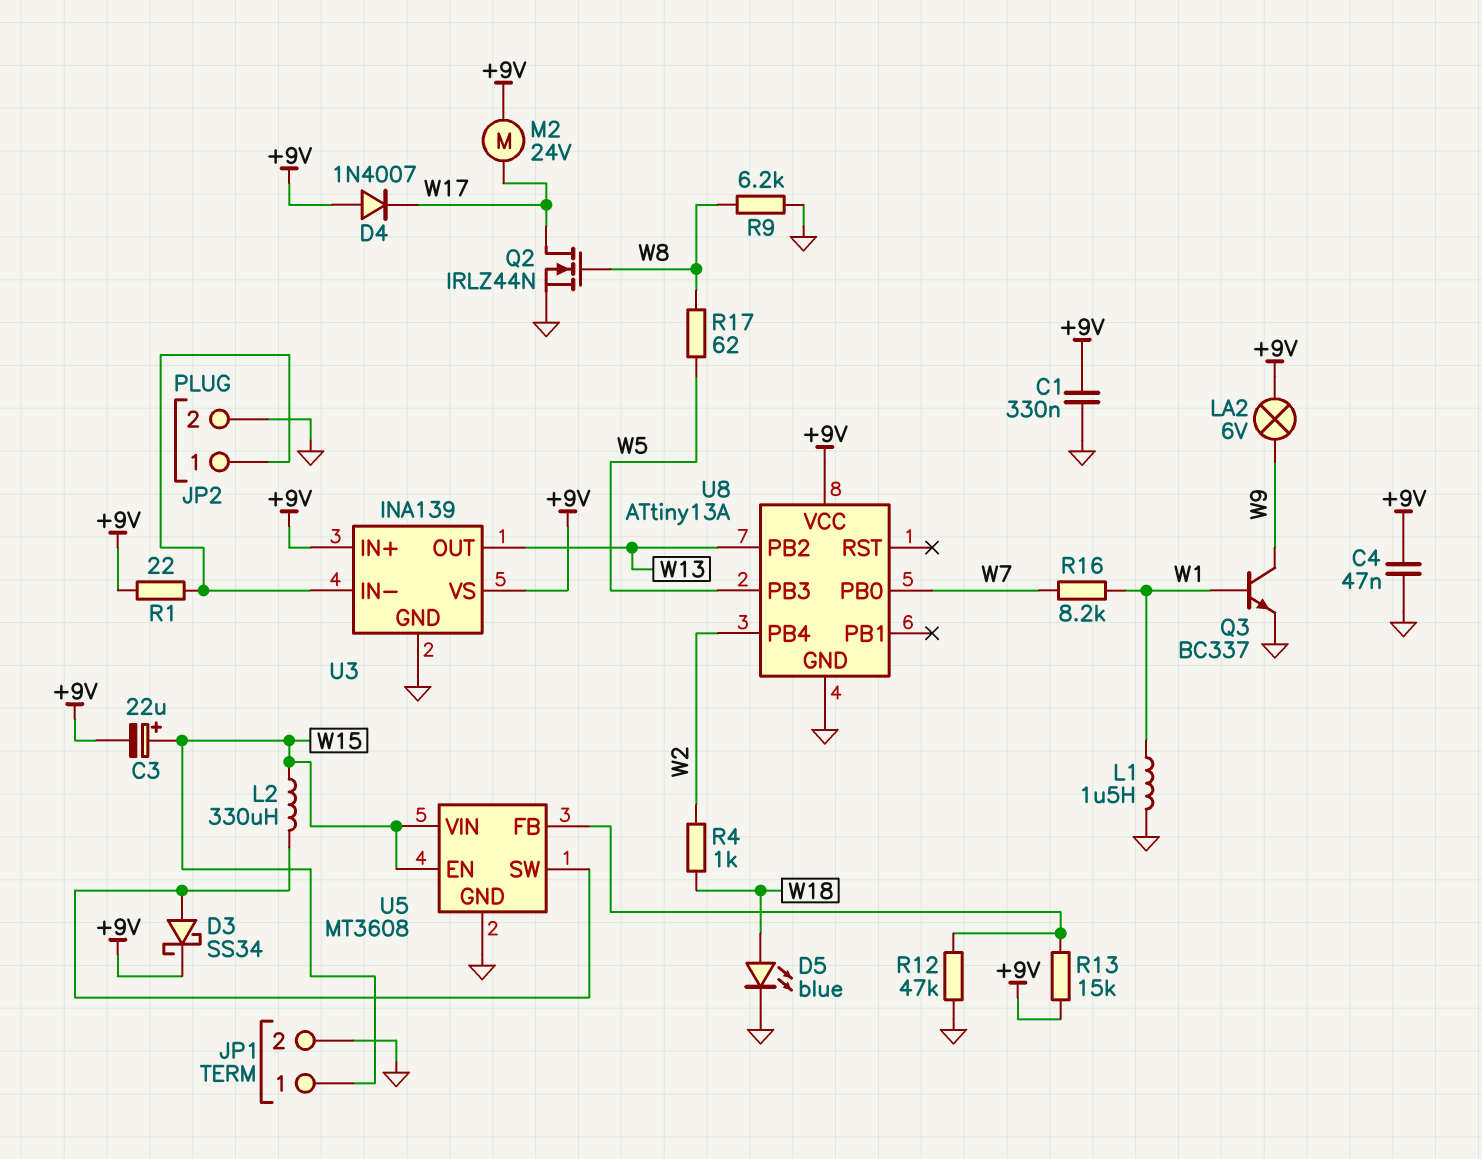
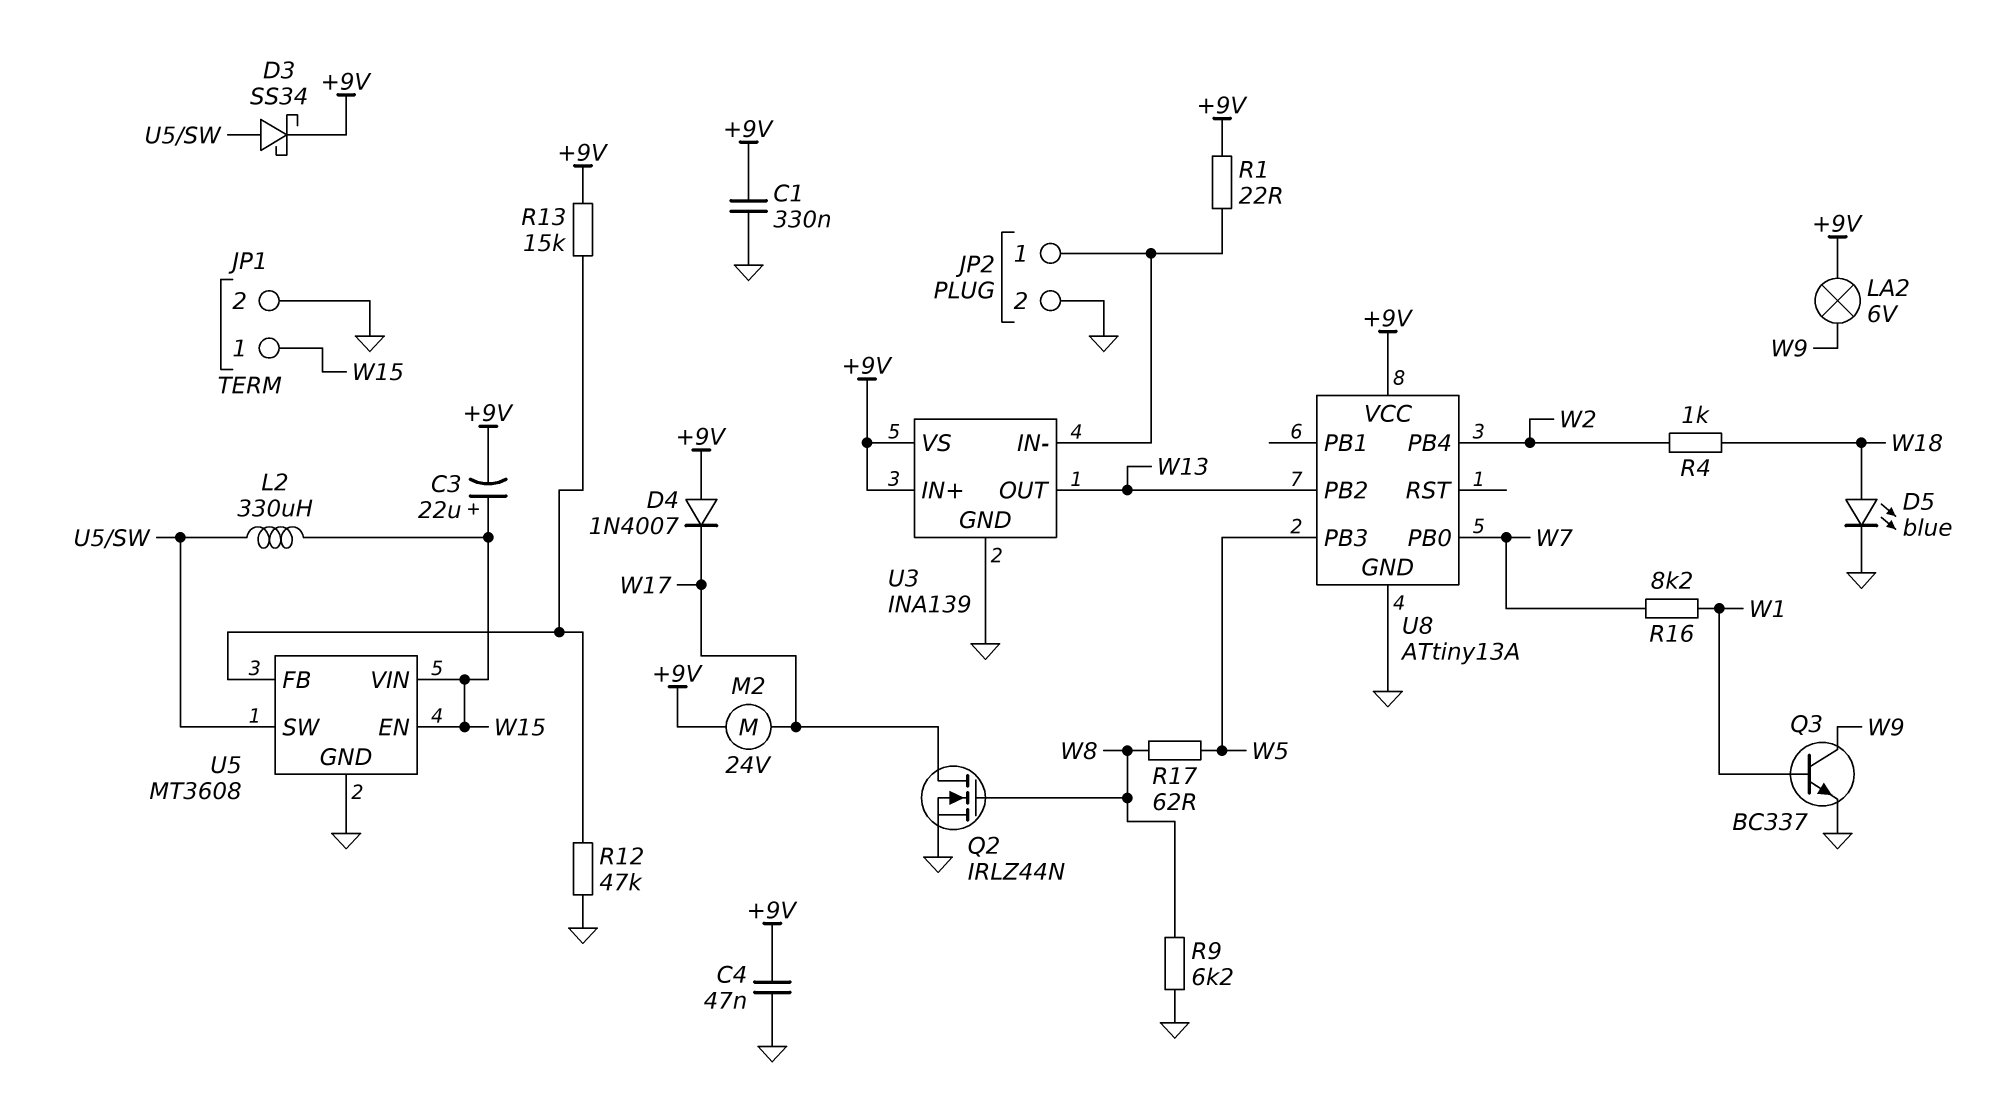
L1: 1.5uH (GND, W1) -> none

